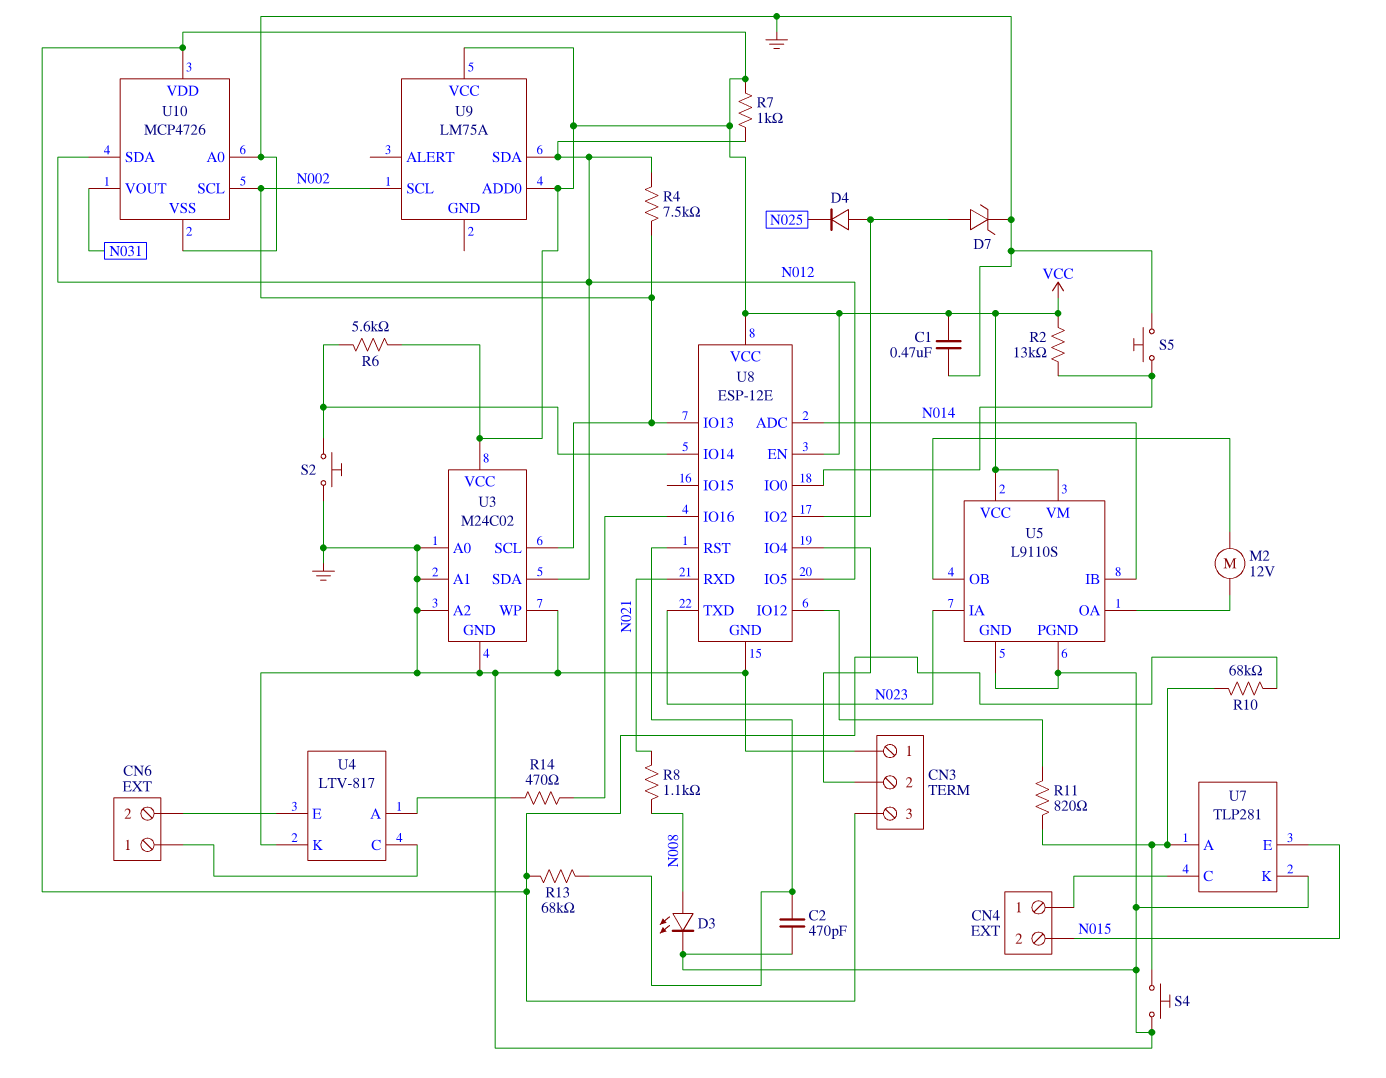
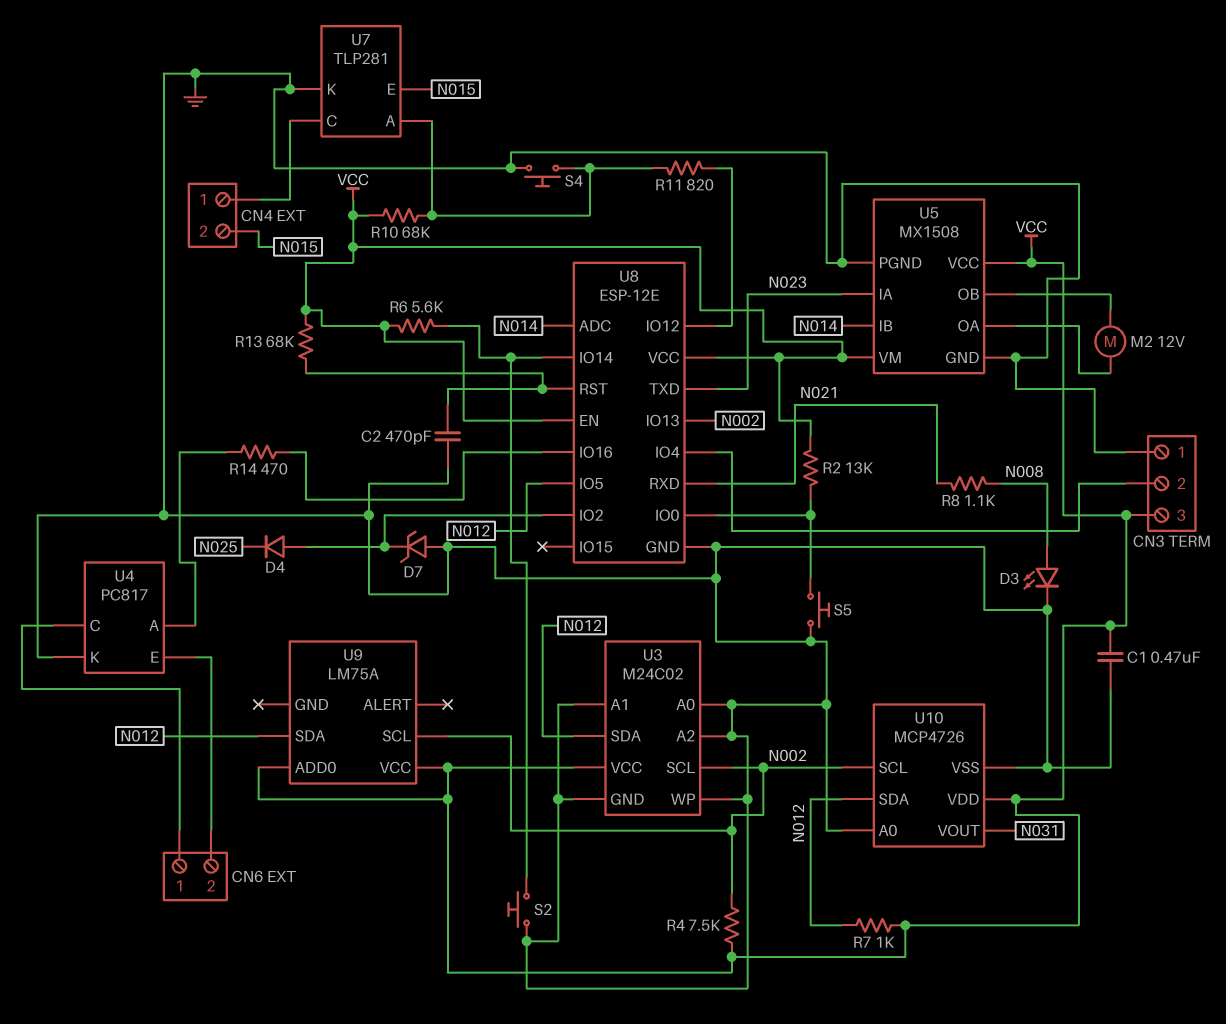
D7: zener (A U8/IO2, K GND) -> zener (A GND, K U8/IO2)
R4: 7.5k (N002, N012) -> 7.5k (N002, VCC)
U4: LTV-817 -> PC817
U5: L9110S -> MX1508

